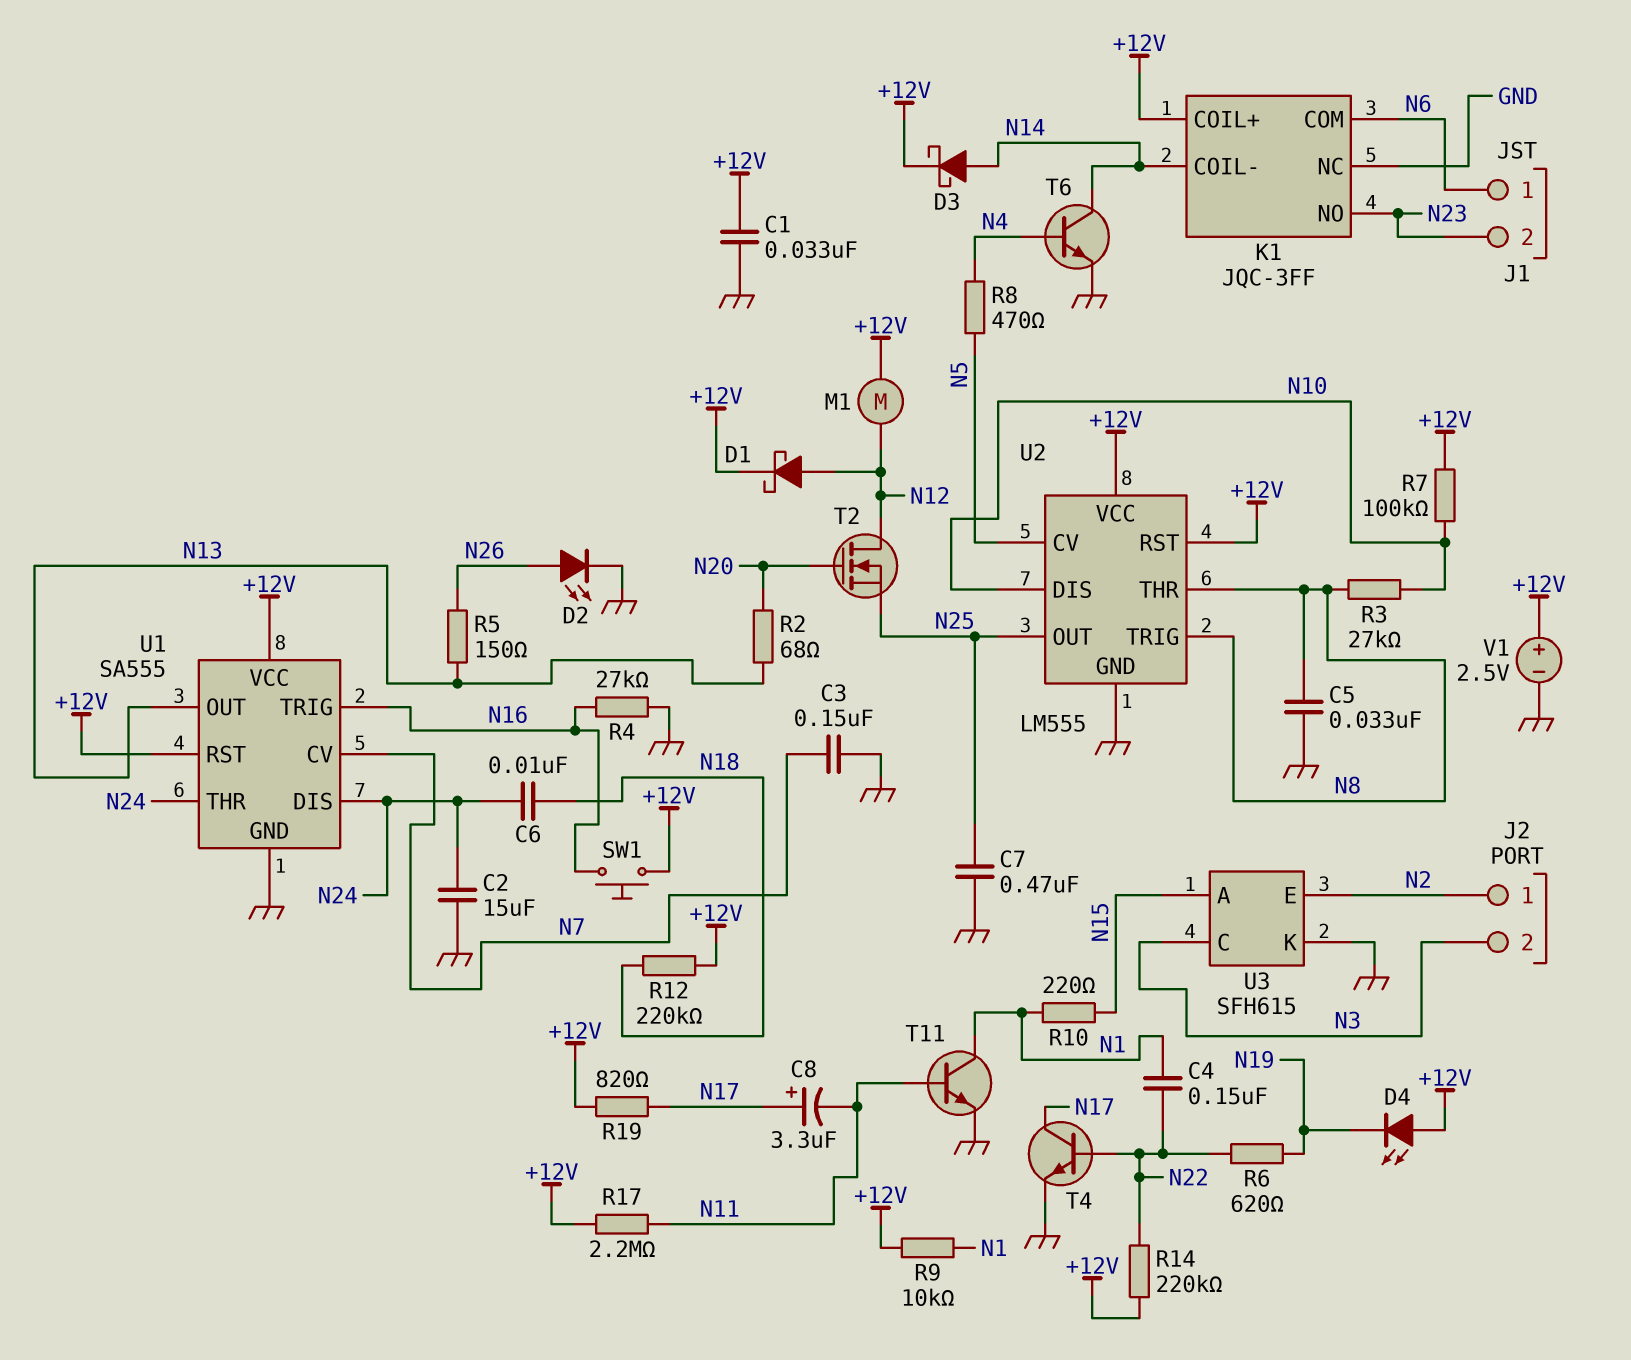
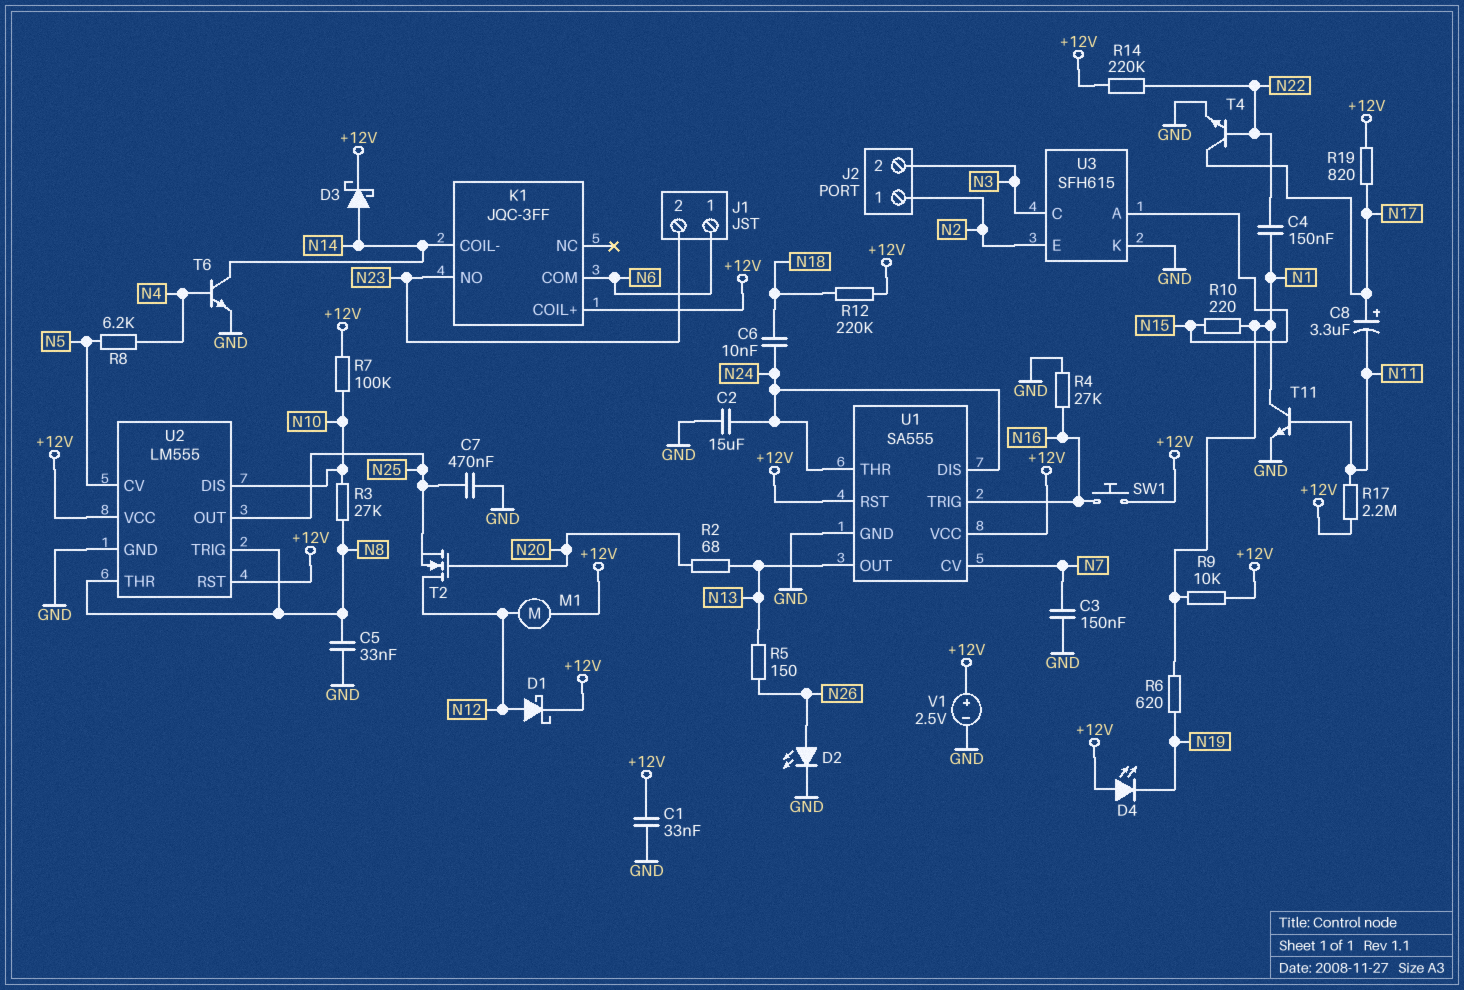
K1 pin NC: GND -> none
R6: 620 (N19, N22) -> 620 (N1, N19)
R8: 470 (N4, N5) -> 6.2k (N4, N5)

